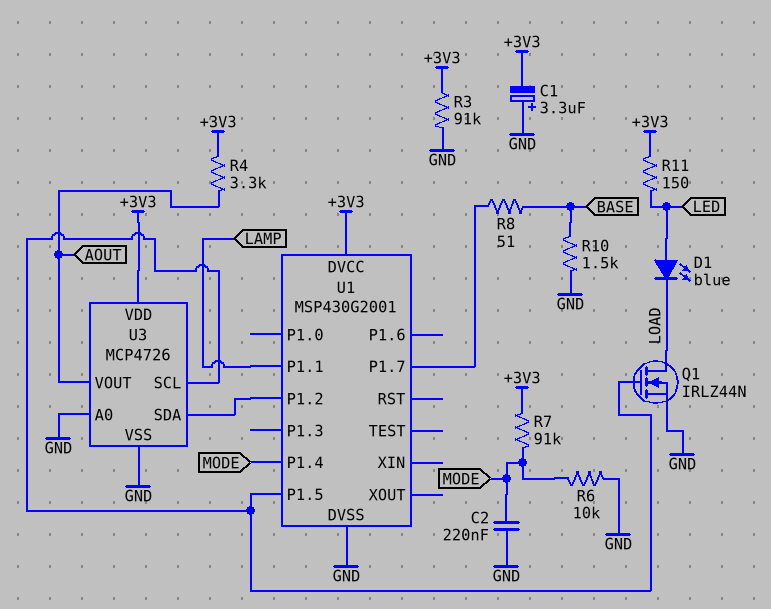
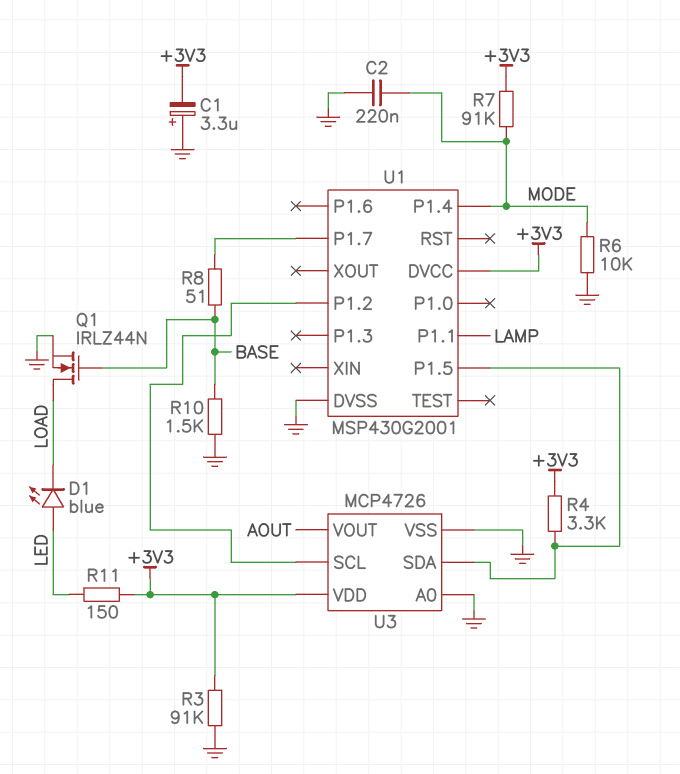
Q1: NMOS IRLZ44N (G U1/P1.5, D LOAD, S GND) -> NMOS IRLZ44N (G BASE, D LOAD, S GND)
R4: 3.3k (+3V3, AOUT) -> 3.3k (+3V3, U1/P1.5)
U3 pin SCL: U1/P1.5 -> U1/P1.2
U3 pin SDA: U1/P1.2 -> U1/P1.5

